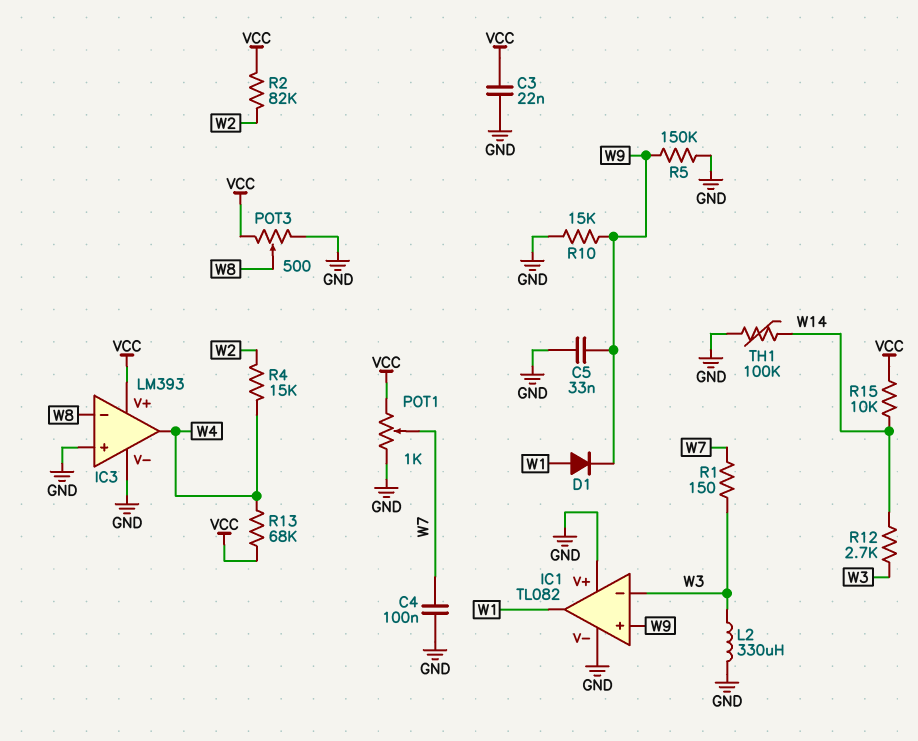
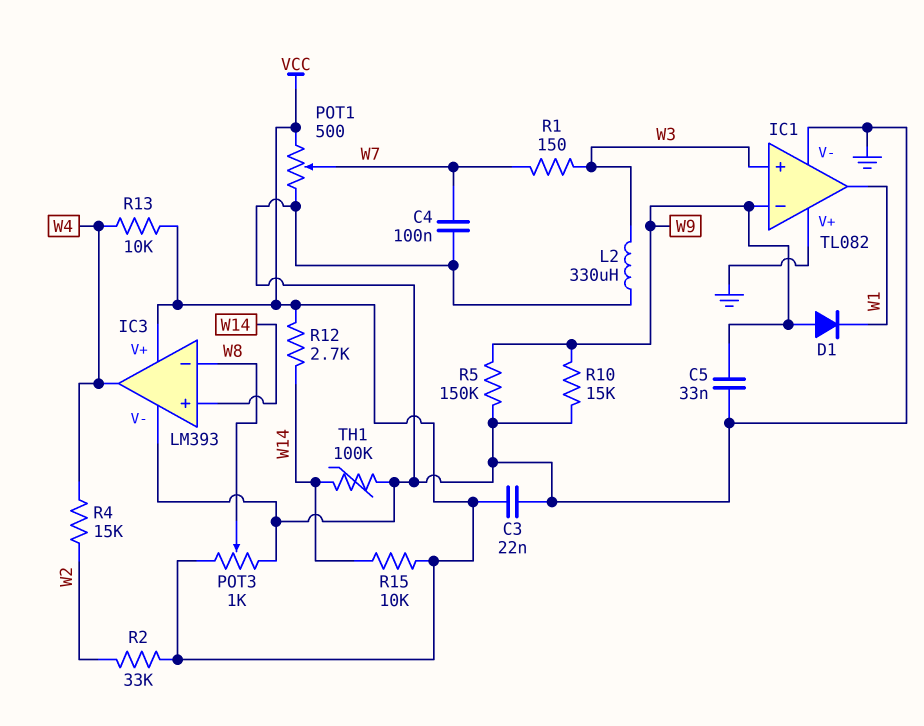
D1: diode (A W1, K W9) -> diode (A W9, K W1)
IC1 pin in+: W9 -> W3
IC1 pin in-: W3 -> W9
IC3 pin in+: GND -> W14
POT1: 1k (GND, VCC, wiper W7) -> 500 (GND, VCC, wiper W7)
POT3: 500 (GND, VCC, wiper W8) -> 1k (GND, VCC, wiper W8)
R2: 82k (VCC, W2) -> 33k (VCC, W2)
R12: 2.7k (W3, W14) -> 2.7k (VCC, W14)
R13: 68k (VCC, W4) -> 10k (VCC, W4)

